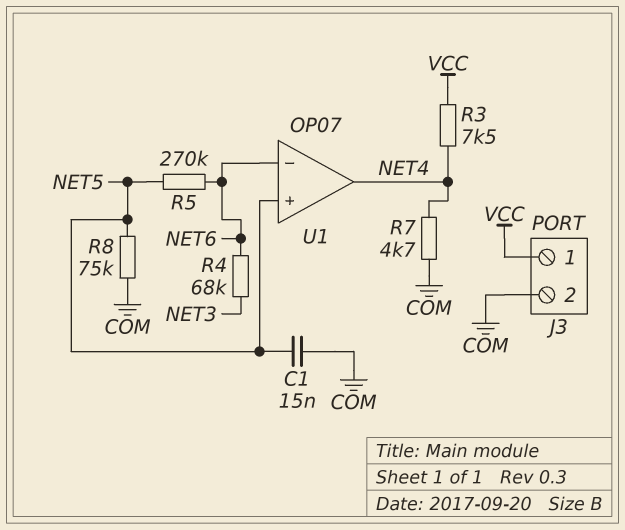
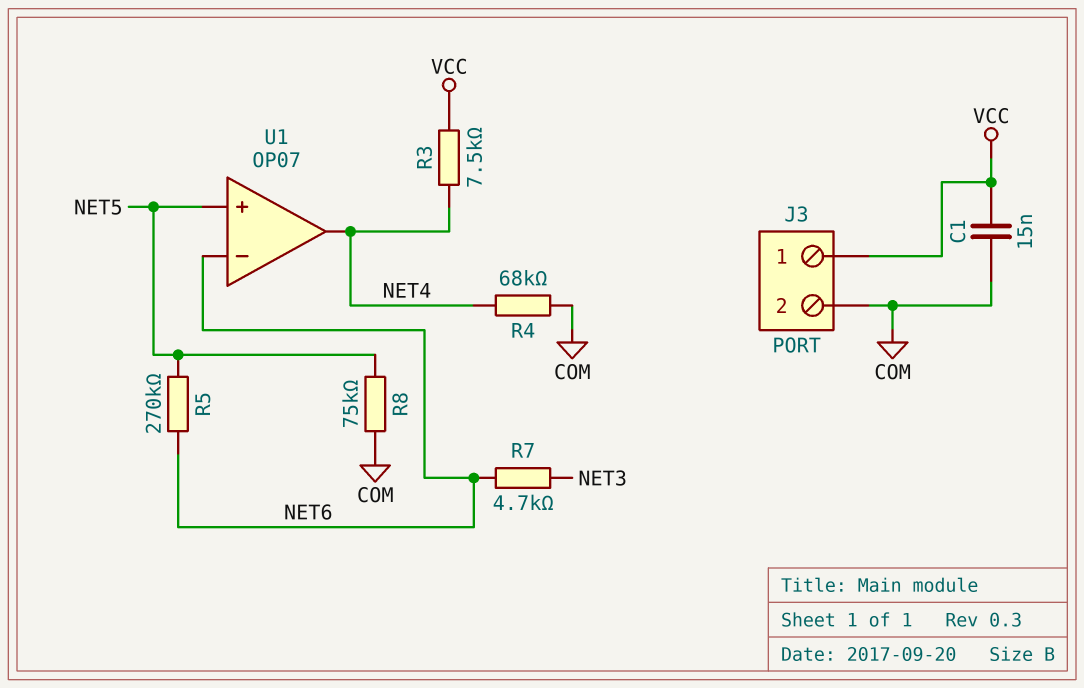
C1: 15nF (COM, NET5) -> 15nF (COM, VCC)
R4: 68k (NET3, NET6) -> 68k (COM, NET4)
R7: 4.7k (COM, NET4) -> 4.7k (NET3, NET6)

